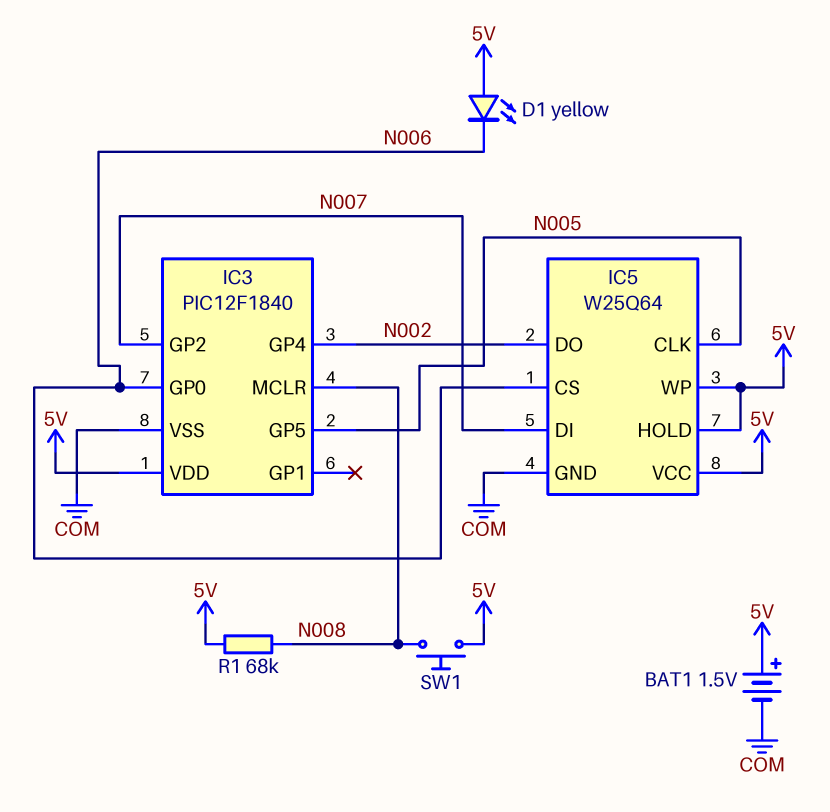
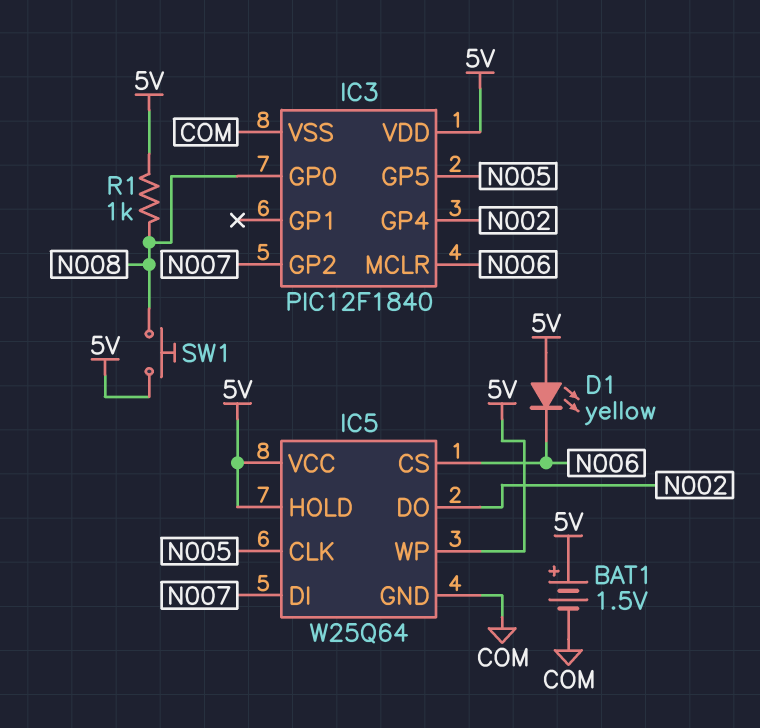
IC3 pin GP0: N006 -> N008
IC3 pin MCLR: N008 -> N006
R1: 68k (5V, N008) -> 1k (5V, N008)

